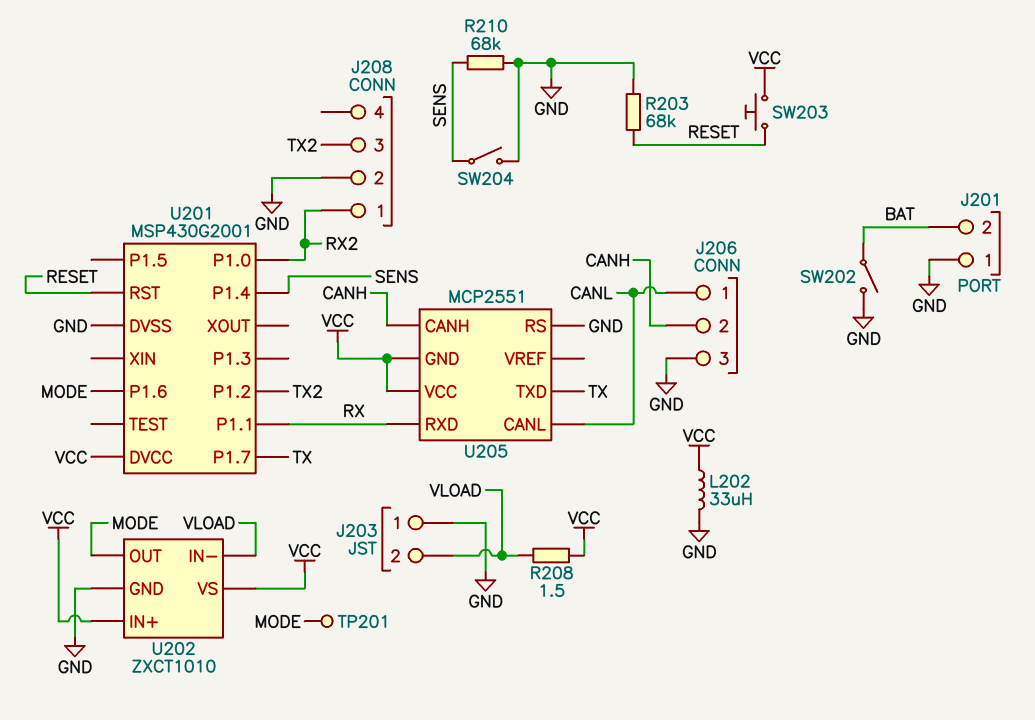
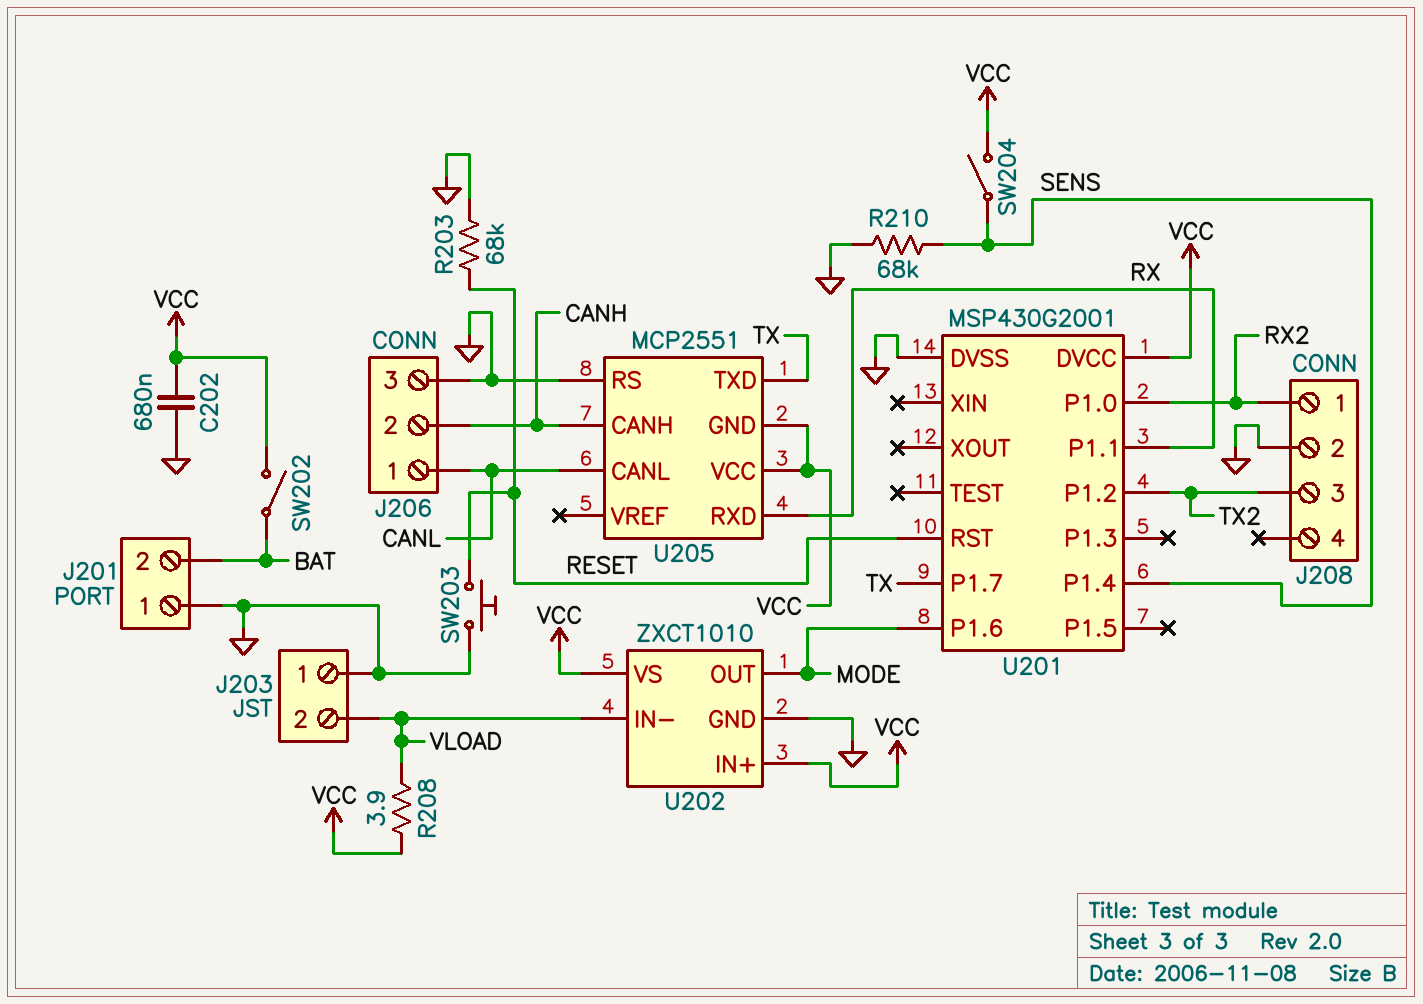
C202: none -> 680nF (GND, VCC)
L202: 33uH (GND, VCC) -> none
R208: 1.5 (VCC, VLOAD) -> 3.9 (VCC, VLOAD)
SW202: switch (BAT, GND) -> switch (BAT, VCC)
SW203: button (RESET, VCC) -> button (GND, RESET)
SW204: switch (GND, SENS) -> switch (SENS, VCC)
TP201: test point (MODE) -> none

